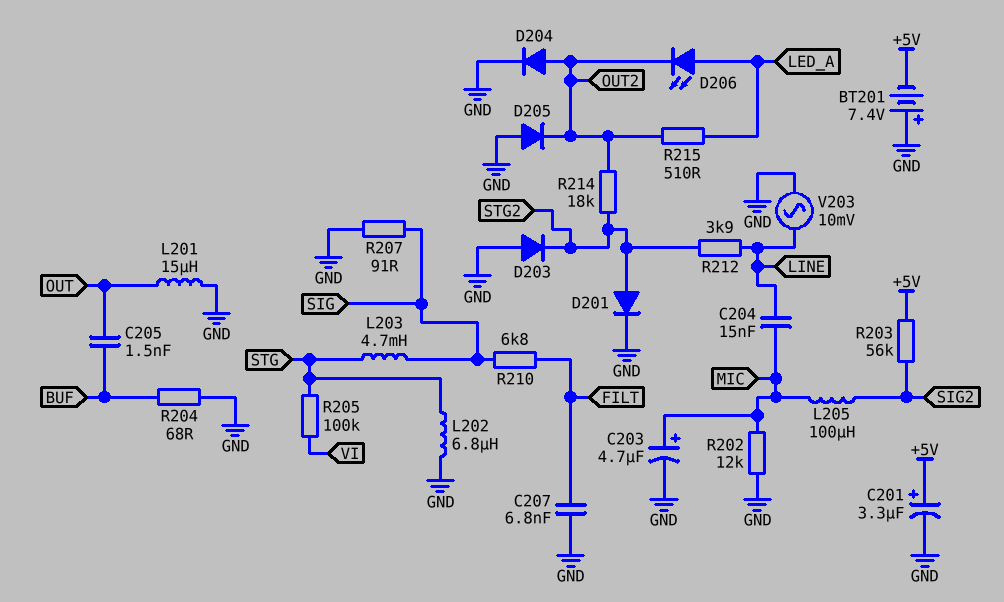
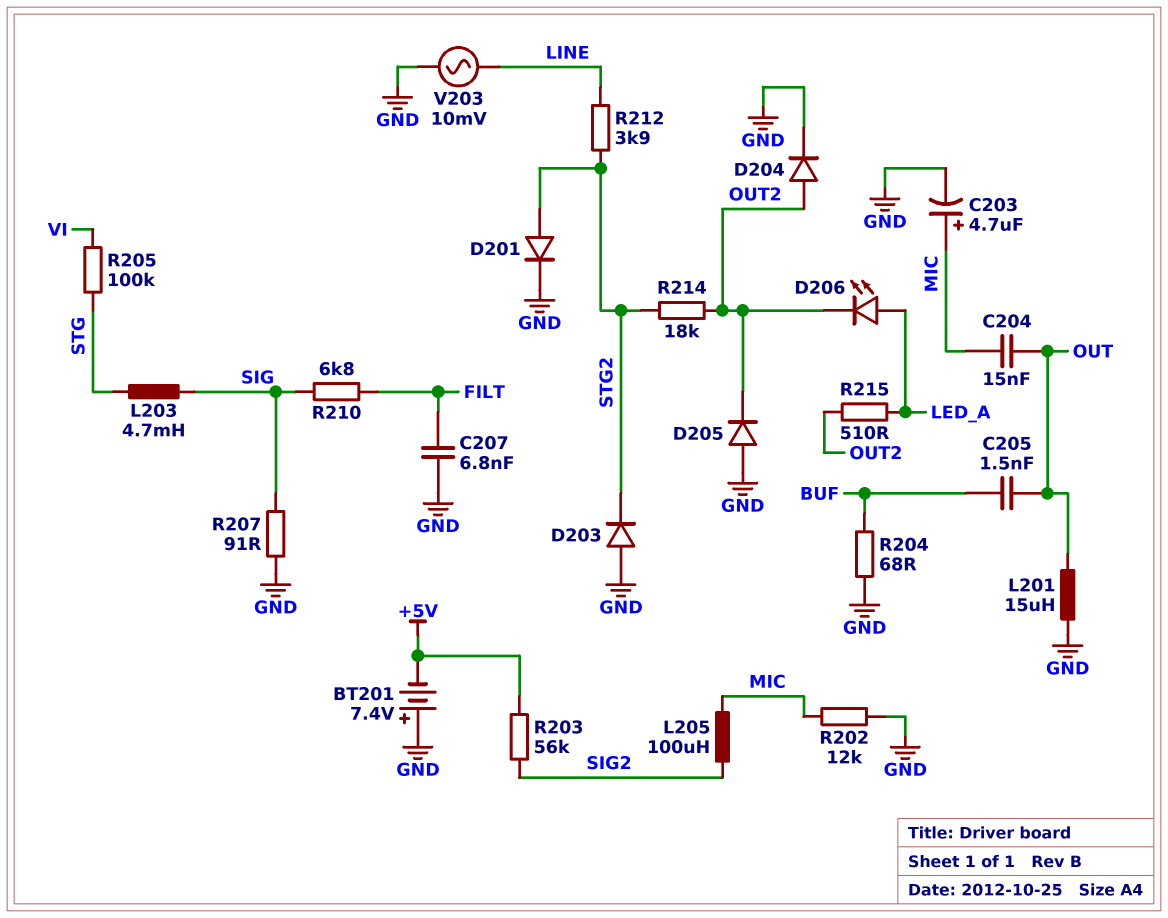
C201: 3.3uF (plus +5V, minus GND) -> none
C204: 15nF (LINE, MIC) -> 15nF (MIC, OUT)
L202: 6.8uH (GND, STG) -> none

